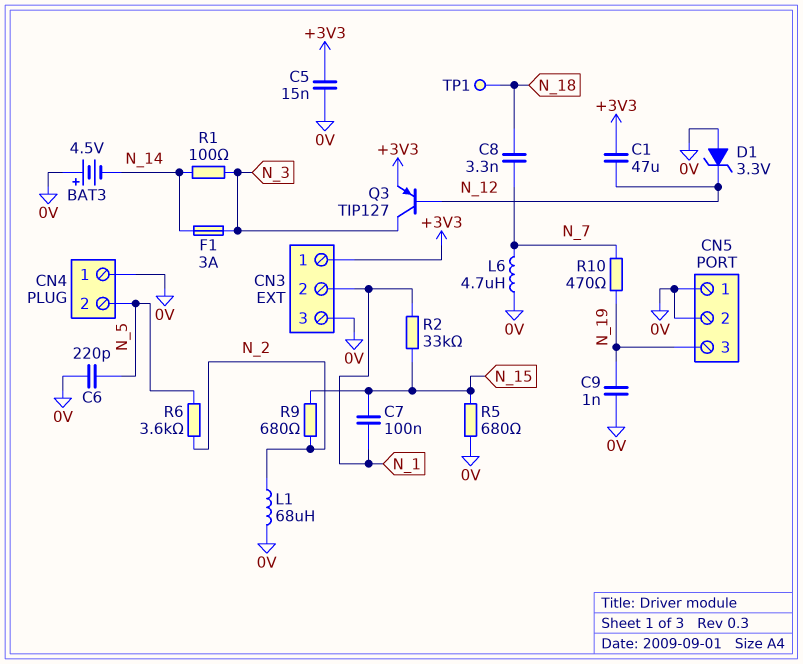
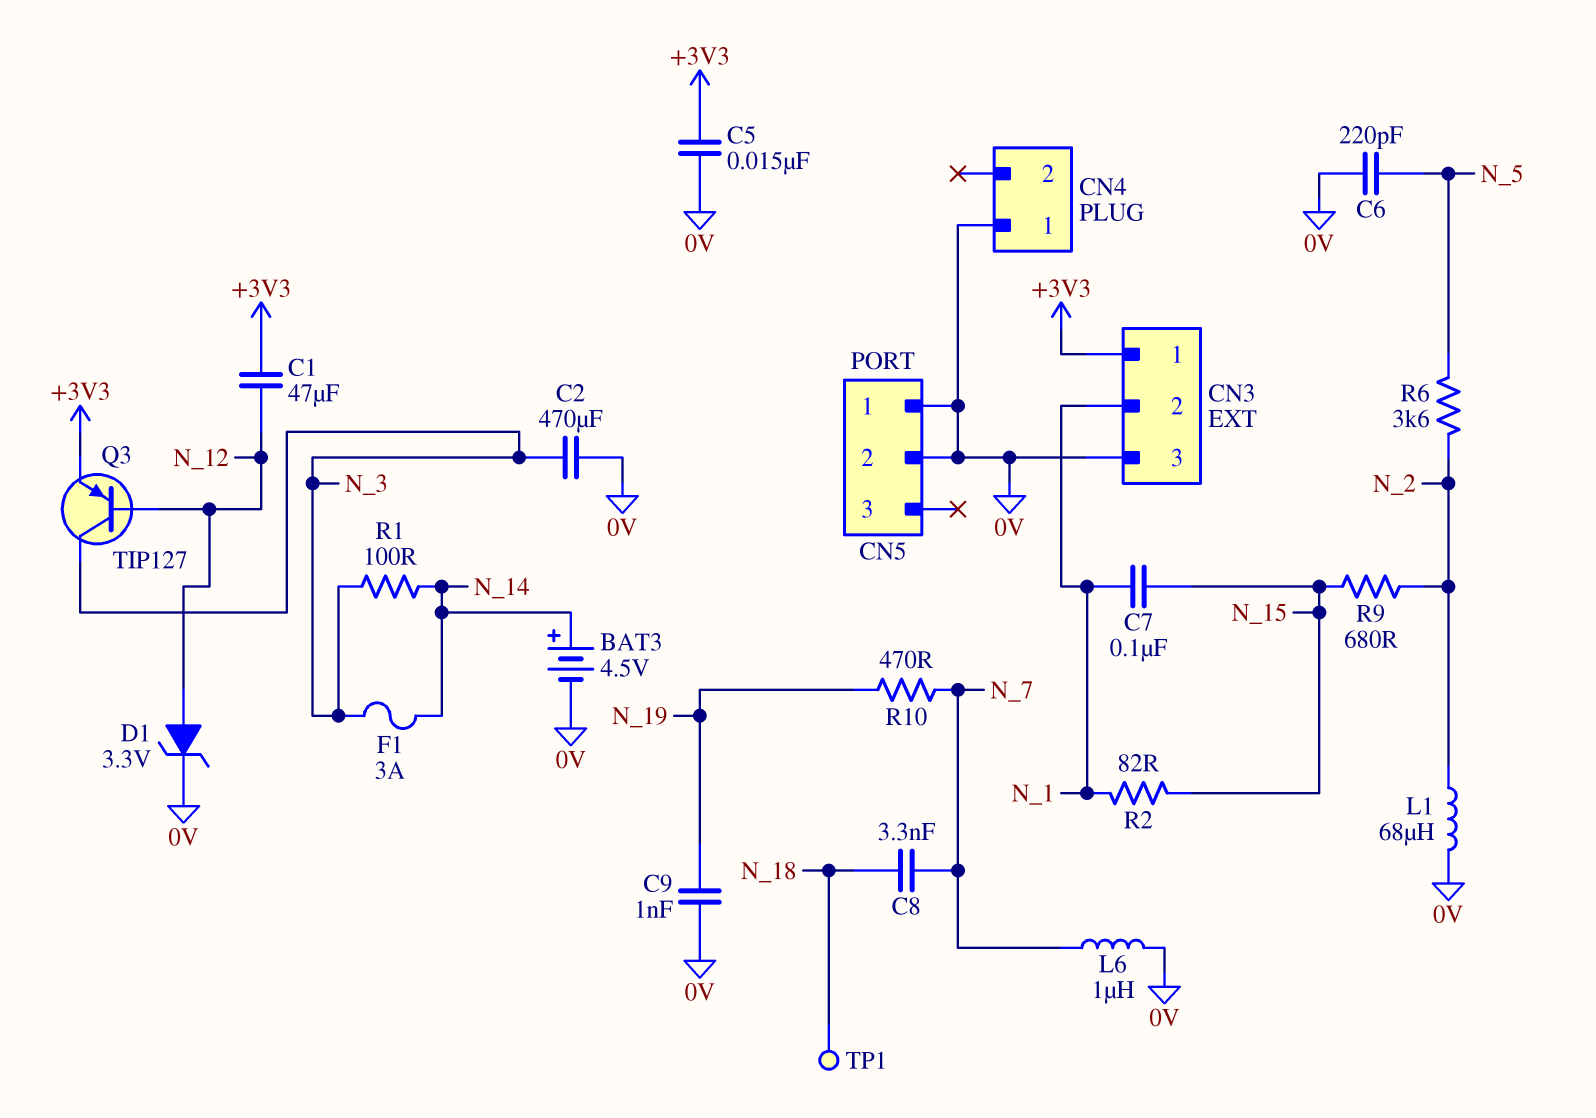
BAT3: 4.5V (plus 0V, minus N_14) -> 4.5V (plus N_14, minus 0V)
C2: none -> 470uF (0V, N_3)
CN4 pin 2: N_5 -> none
CN5 pin 3: N_19 -> none
D1: zener 3.3V (A 0V, K N_12) -> zener 3.3V (A N_12, K 0V)
L6: 4.7uH (0V, N_7) -> 1uH (0V, N_7)
R2: 33k (N_1, N_15) -> 82 (N_1, N_15)
R5: 680 (0V, N_15) -> none

